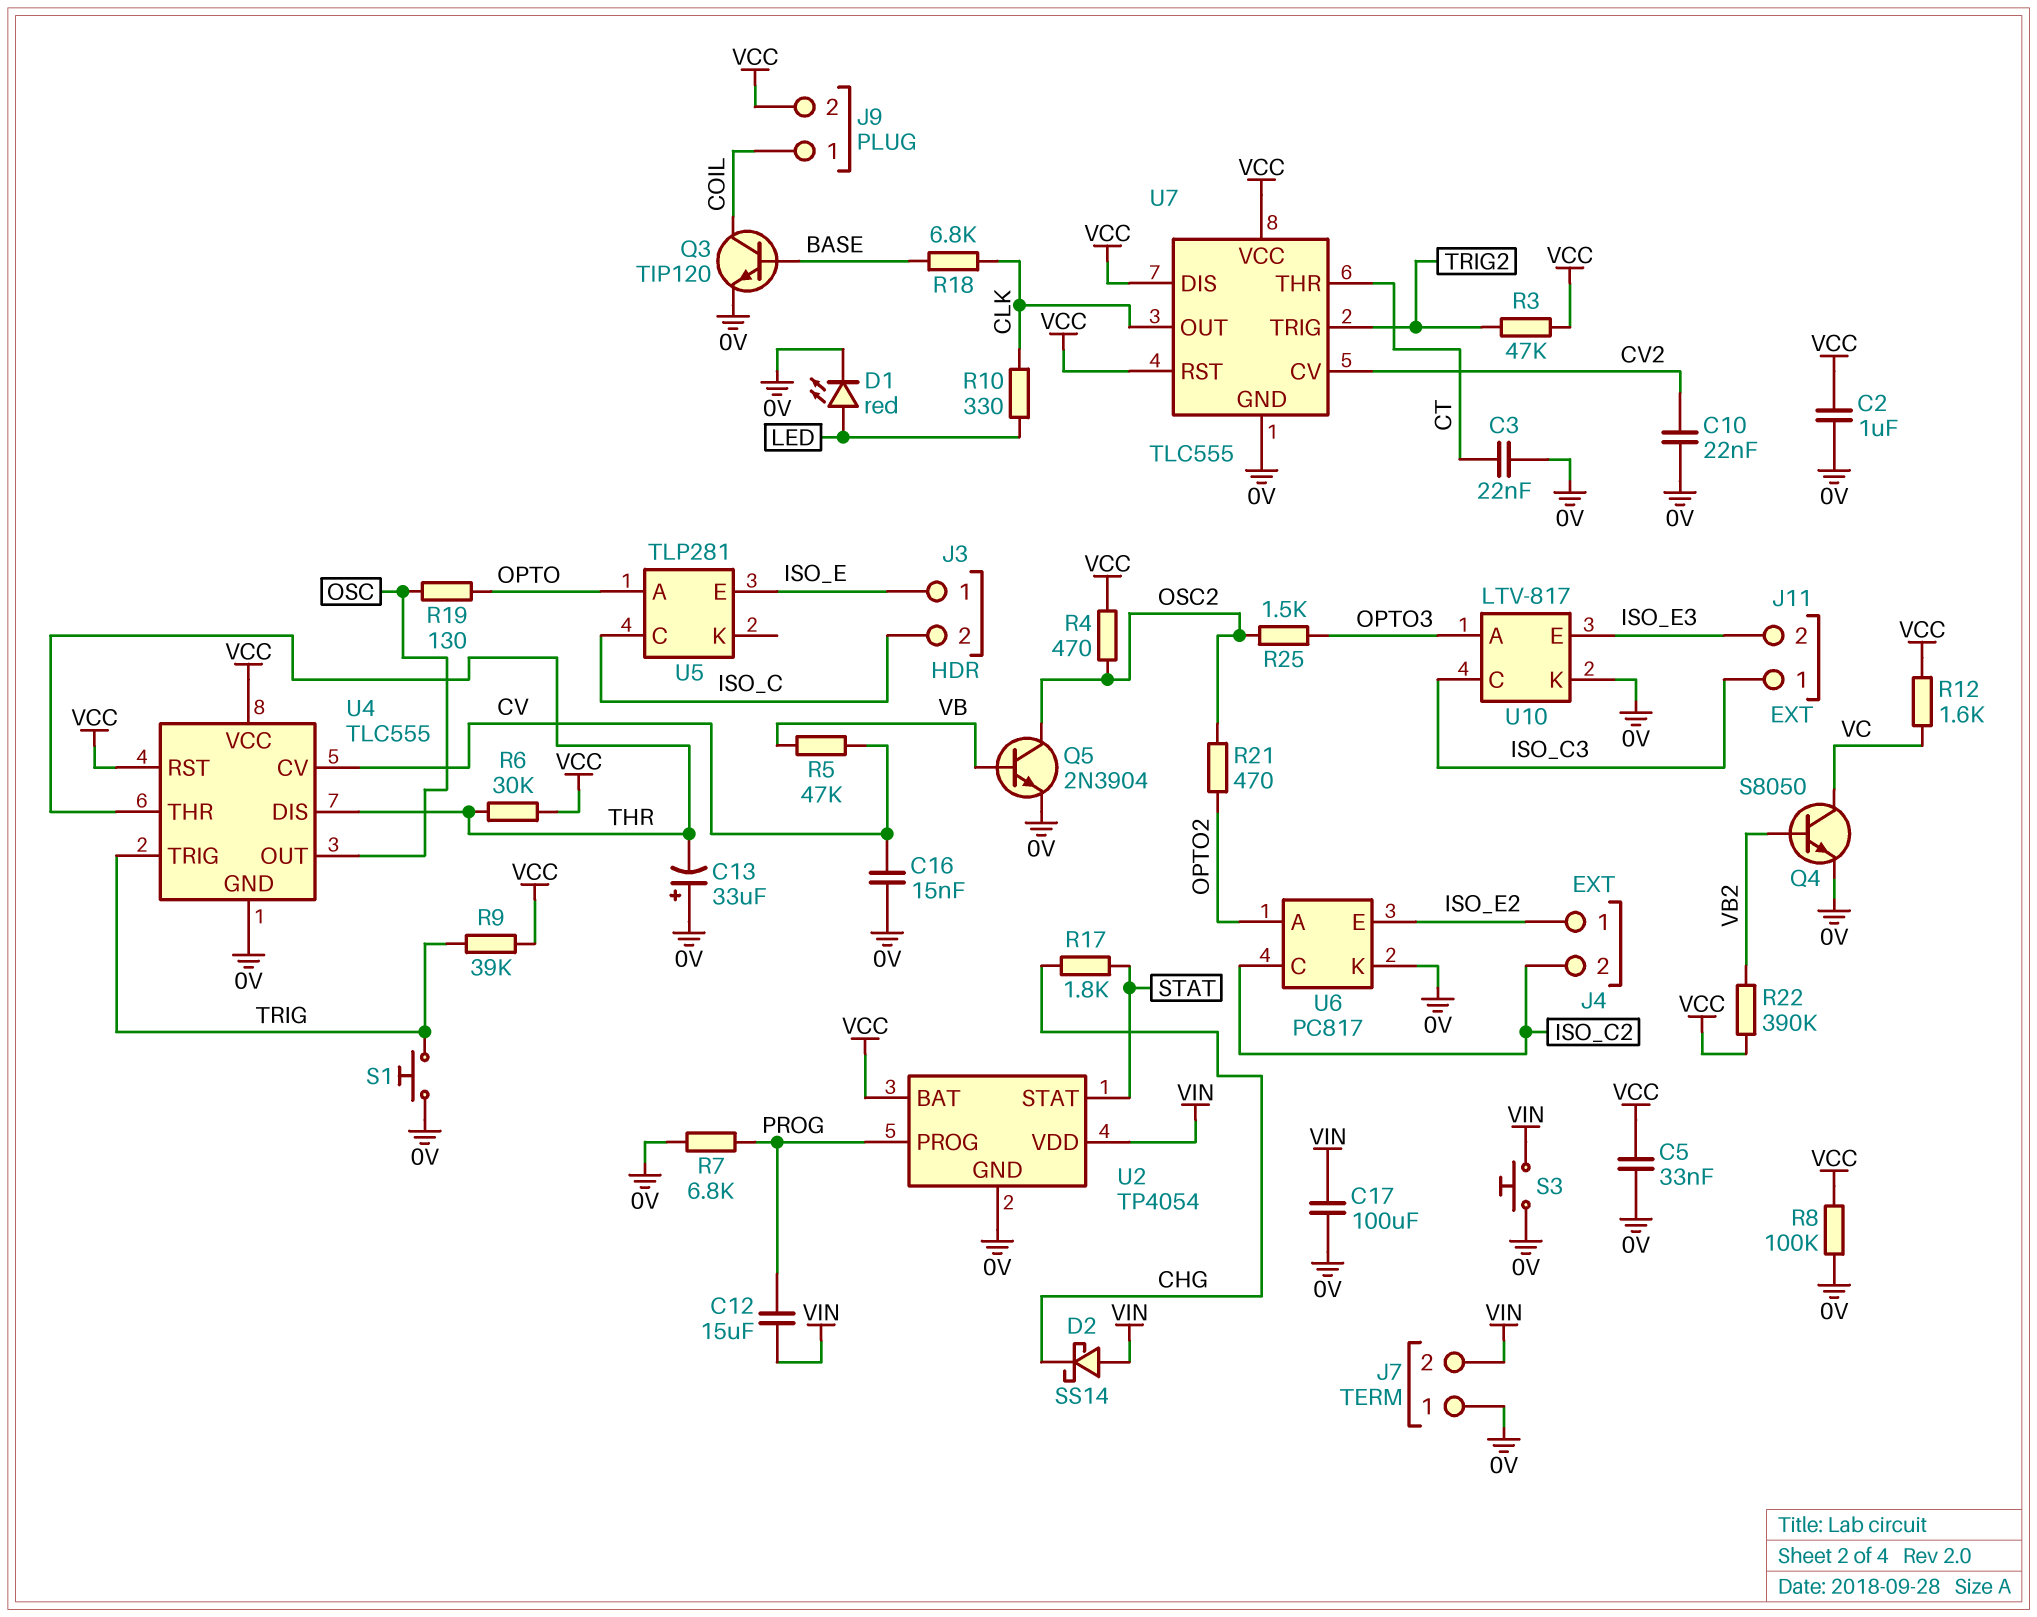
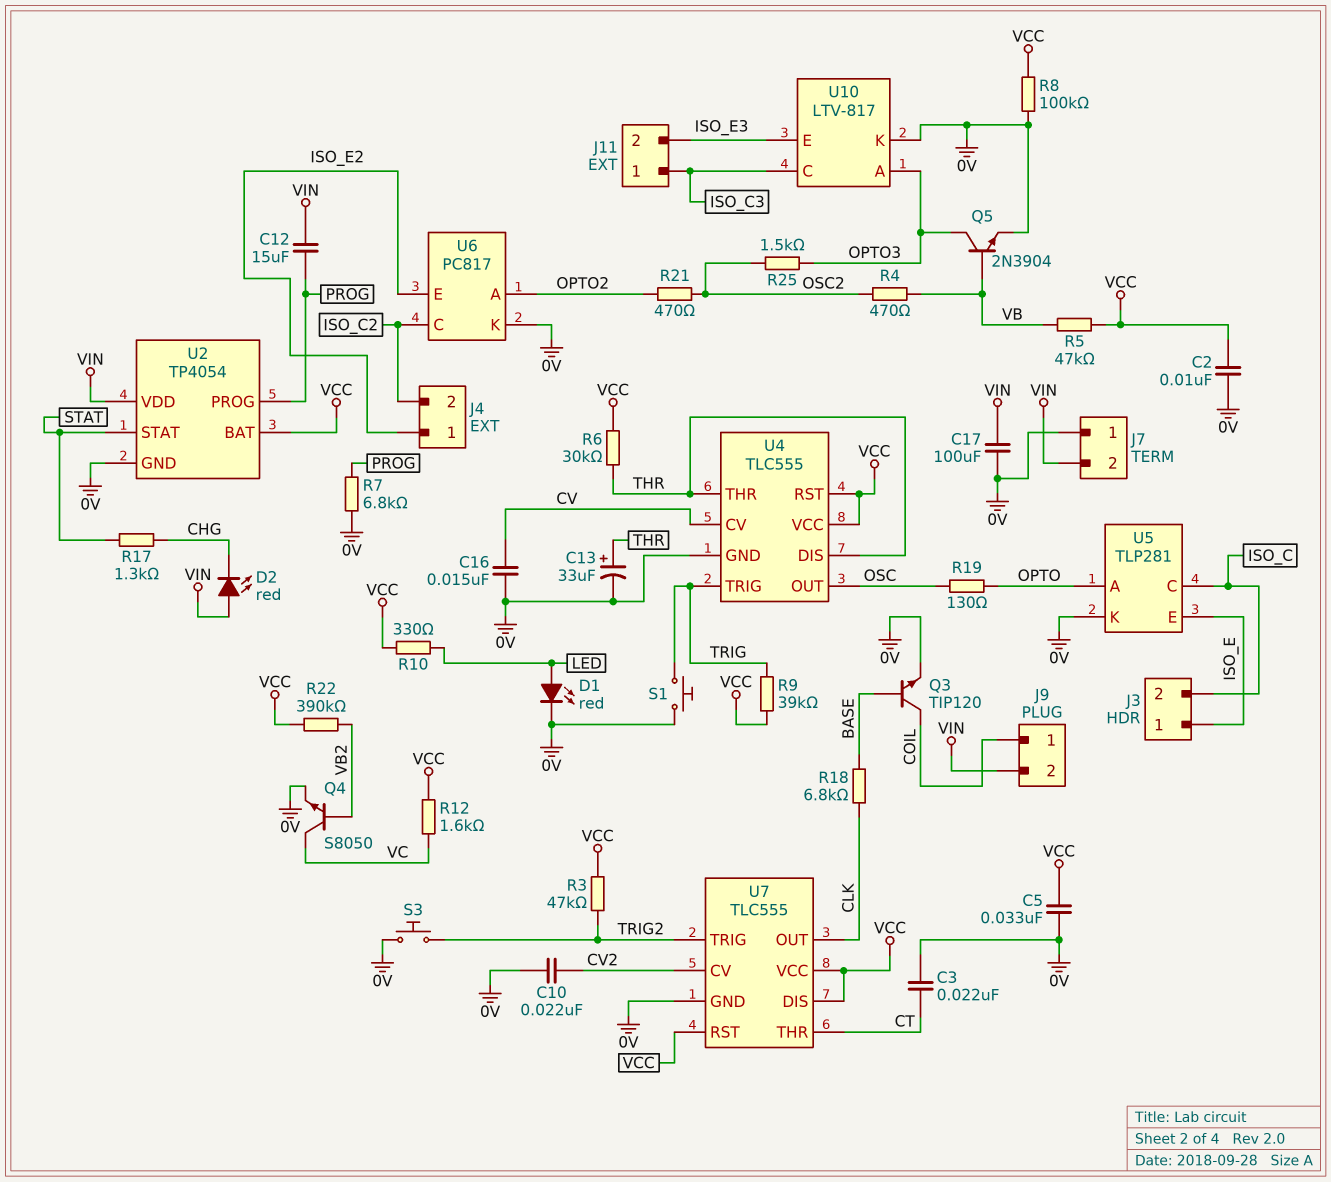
C2: 1uF (0V, VCC) -> 10nF (0V, VCC)
C13: 33uF (plus 0V, minus THR) -> 33uF (plus THR, minus 0V)
D2: schottky SS14 (A VIN, K CHG) -> LED red (A VIN, K CHG)
J9 pin 2: VCC -> VIN
Q5: NPN 2N3904 (B VB, C OSC2, E 0V) -> NPN 2N3904 (B VB, C OPTO3, E 0V)
R4: 470 (OSC2, VCC) -> 470 (OSC2, VB)
R5: 47k (CV, VB) -> 47k (VB, VCC)
R10: 330 (CLK, LED) -> 330 (LED, VCC)
R17: 1.8k (CHG, STAT) -> 1.3k (CHG, STAT)
S3: button (0V, VIN) -> button (0V, TRIG2)
U5 pin K: none -> 0V

